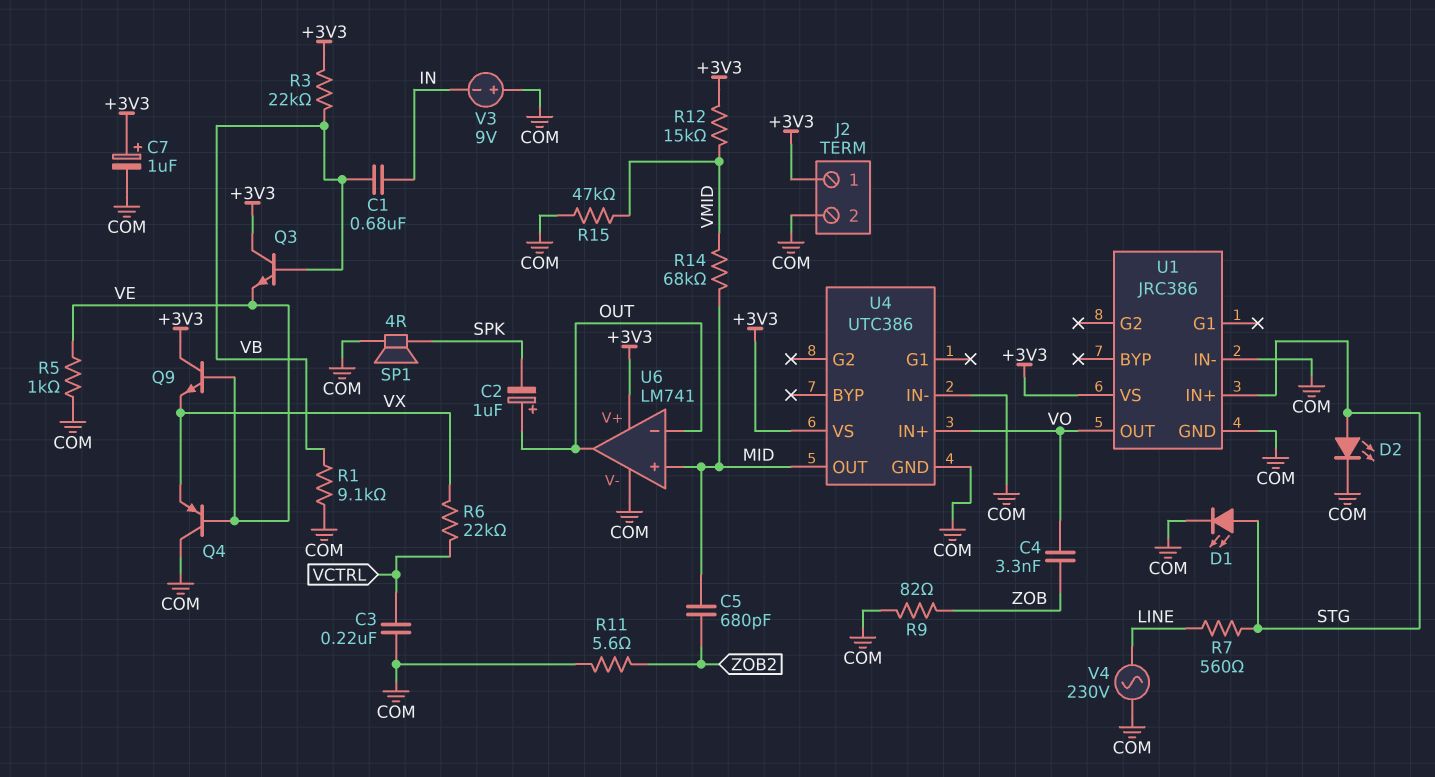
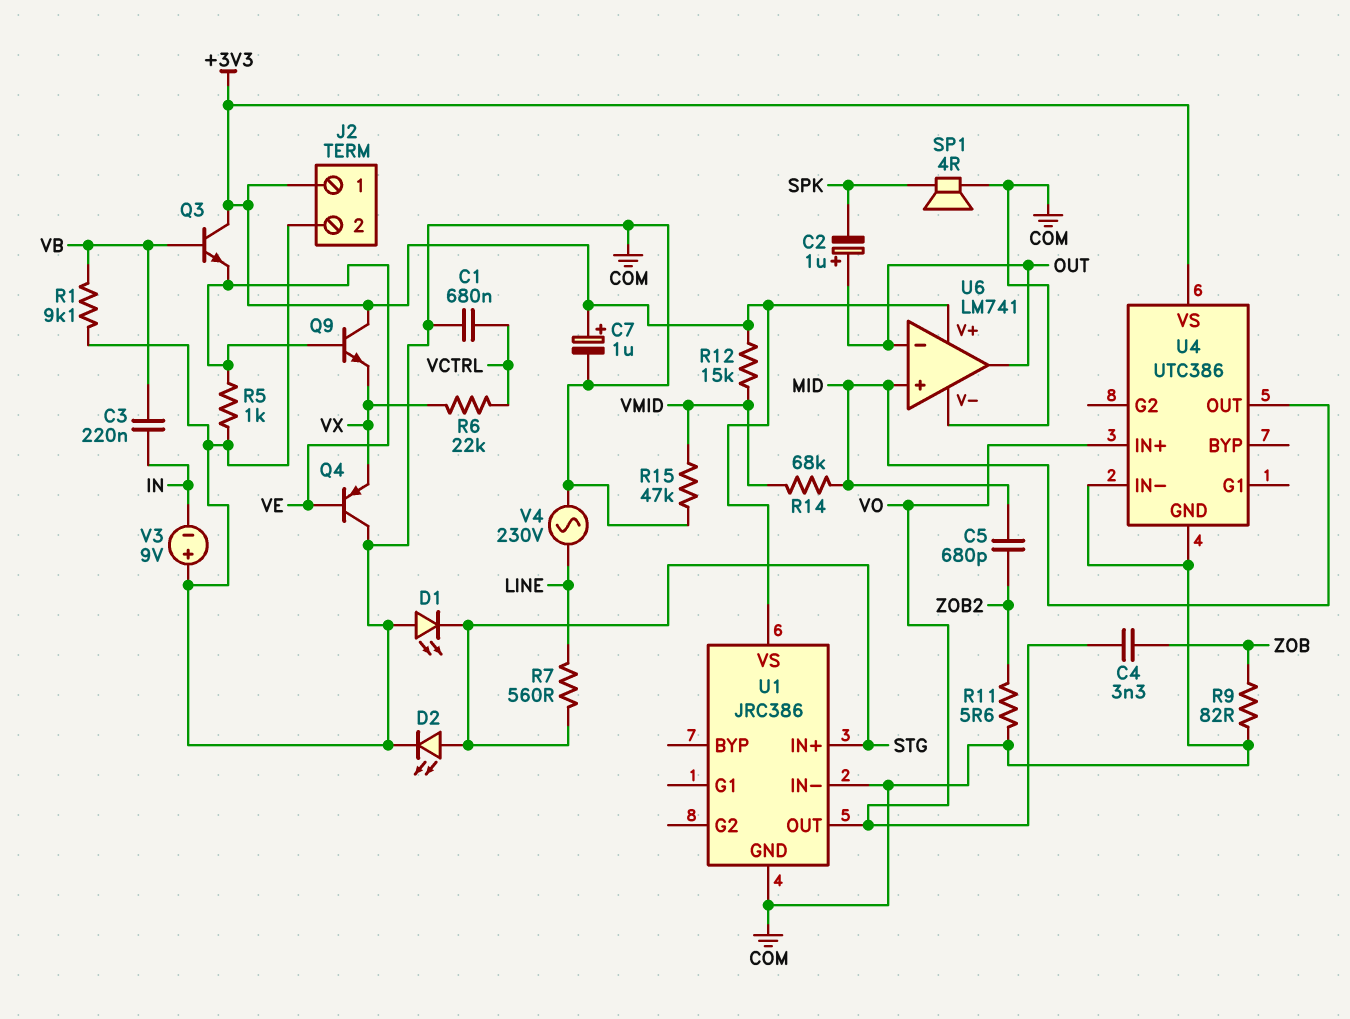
C1: 680nF (IN, VB) -> 680nF (COM, VCTRL)
C3: 220nF (COM, VCTRL) -> 220nF (IN, VB)
D1: LED (A STG, K COM) -> LED (A COM, K STG)
R3: 22k (+3V3, VB) -> none

